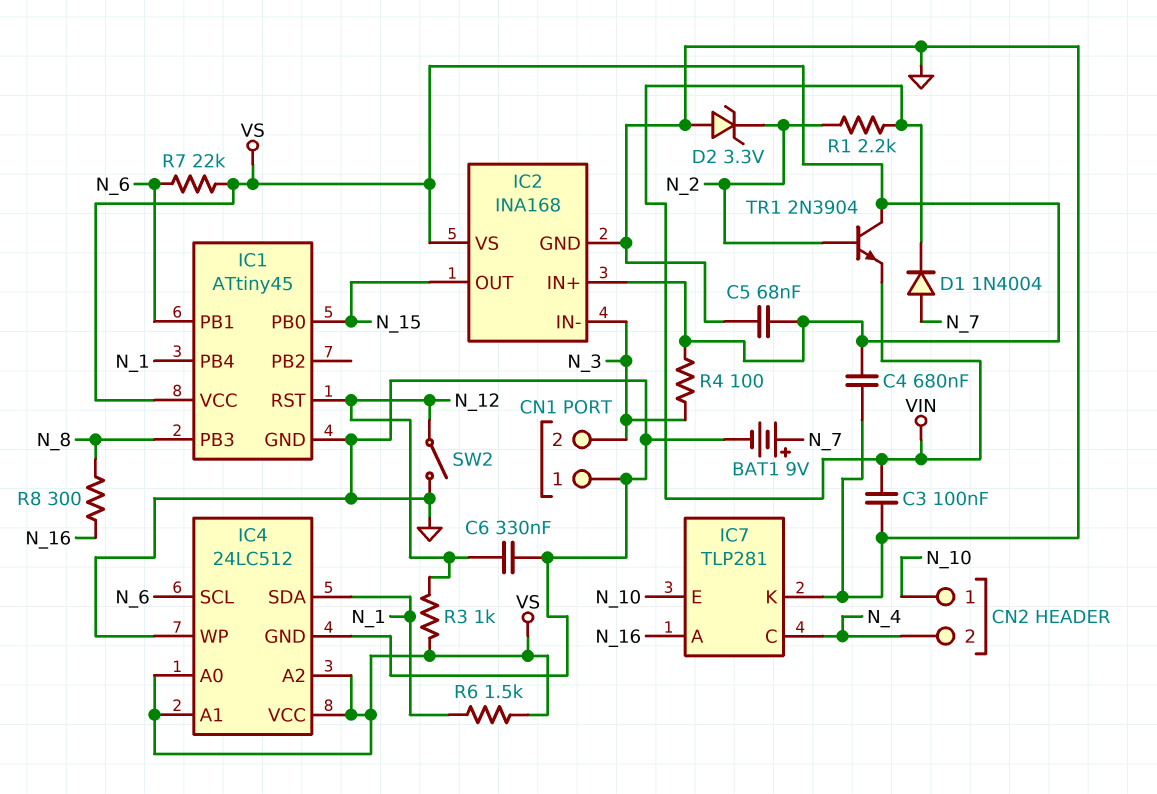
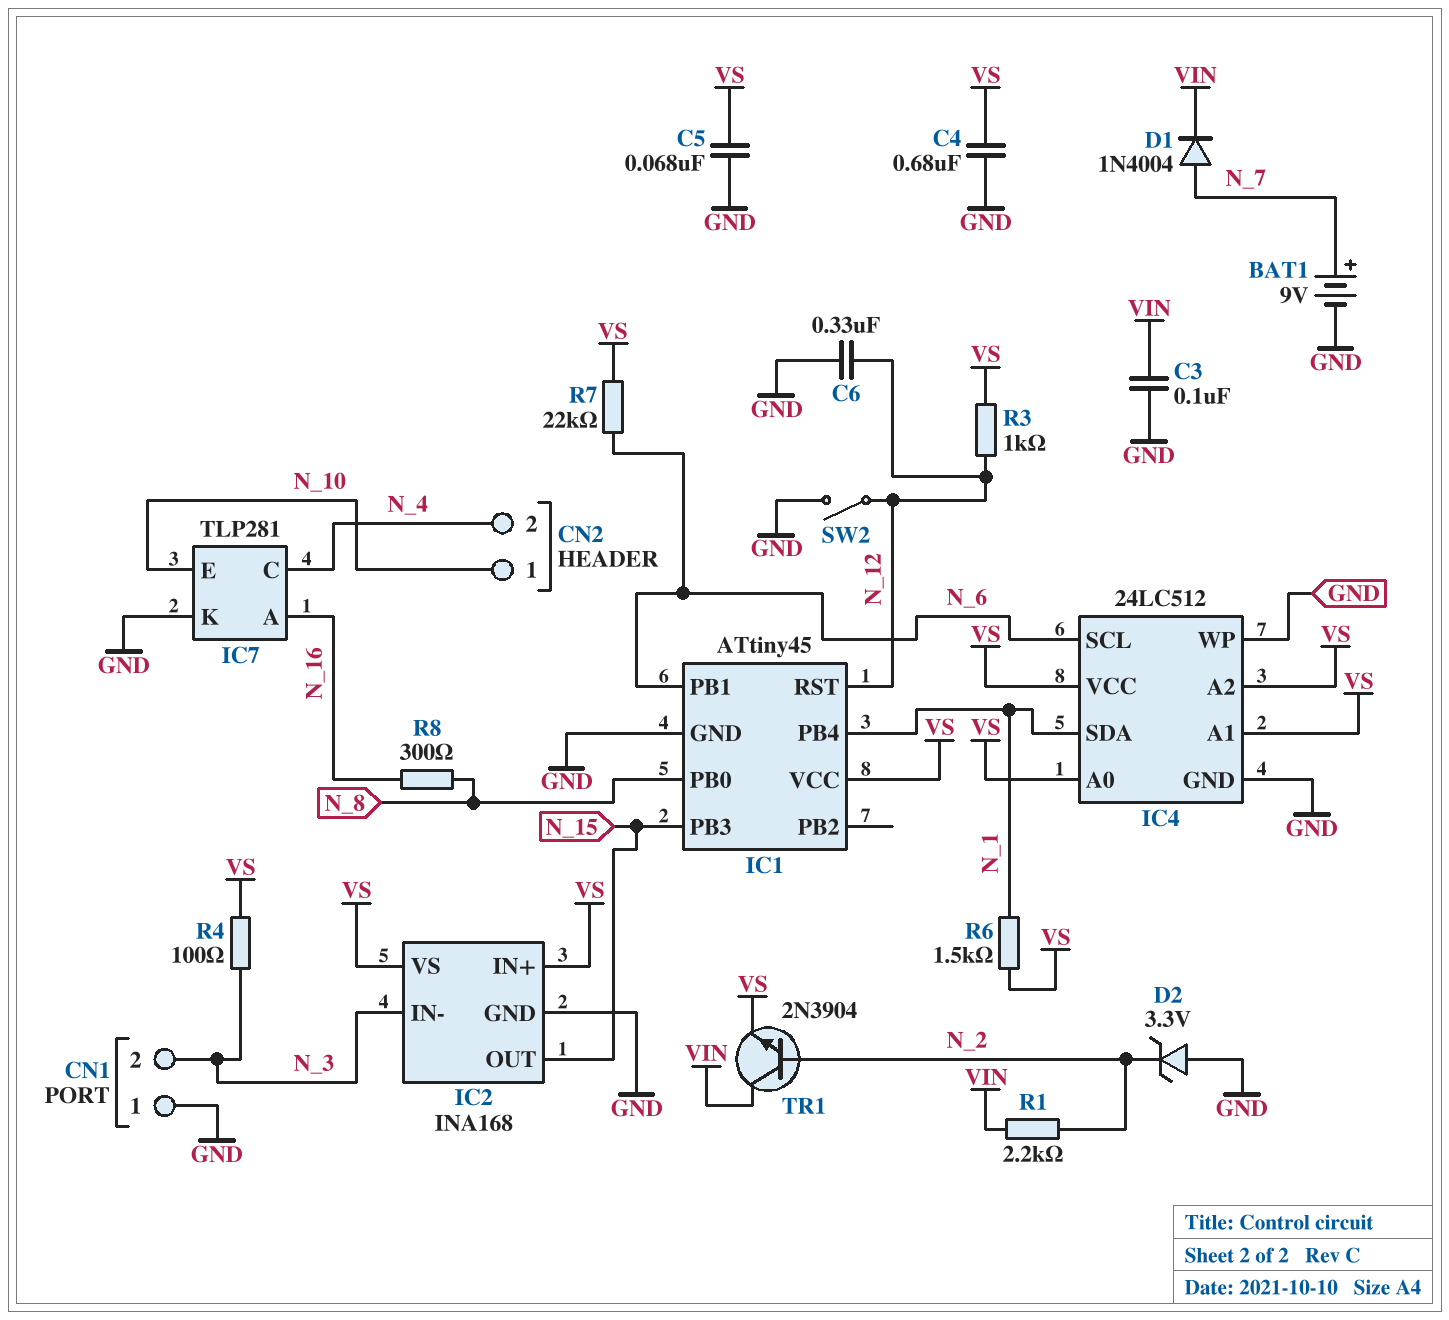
IC1 pin PB0: N_15 -> N_8
IC1 pin PB3: N_8 -> N_15
TR1: NPN 2N3904 (B N_2, C VS, E VIN) -> NPN 2N3904 (B N_2, C VIN, E VS)

